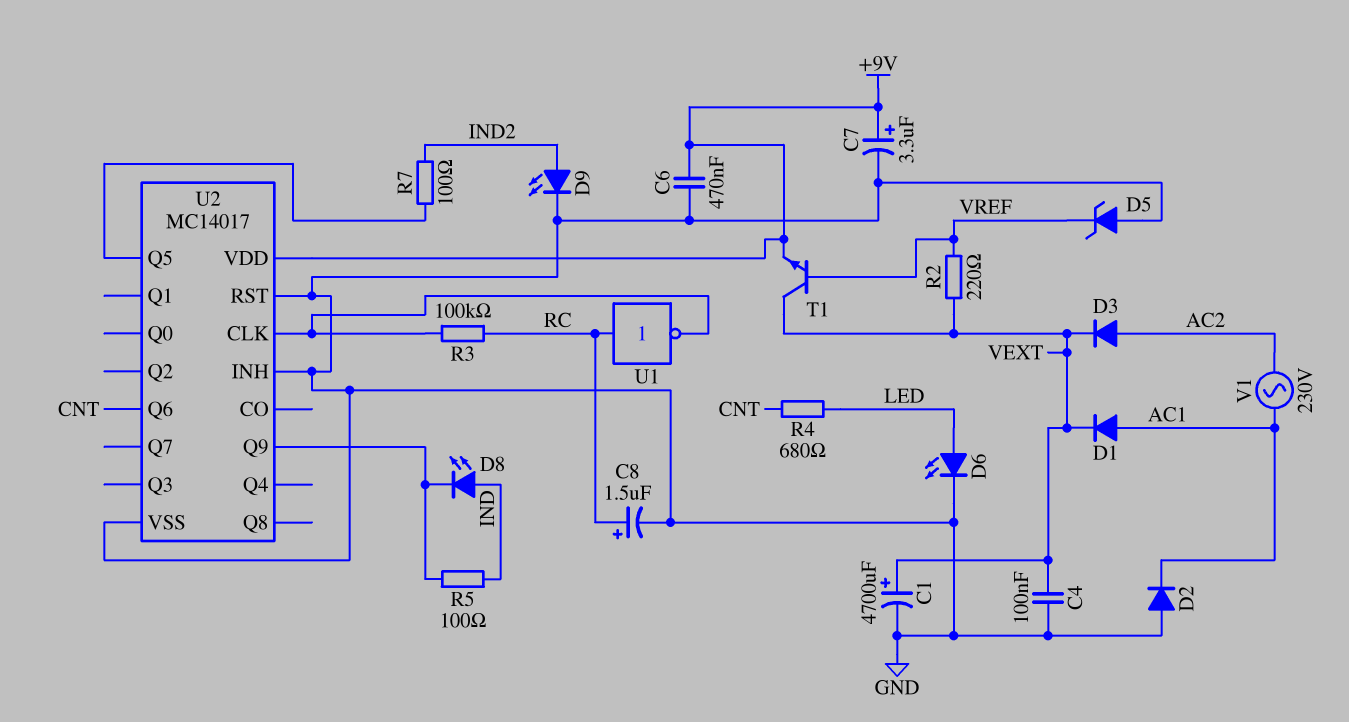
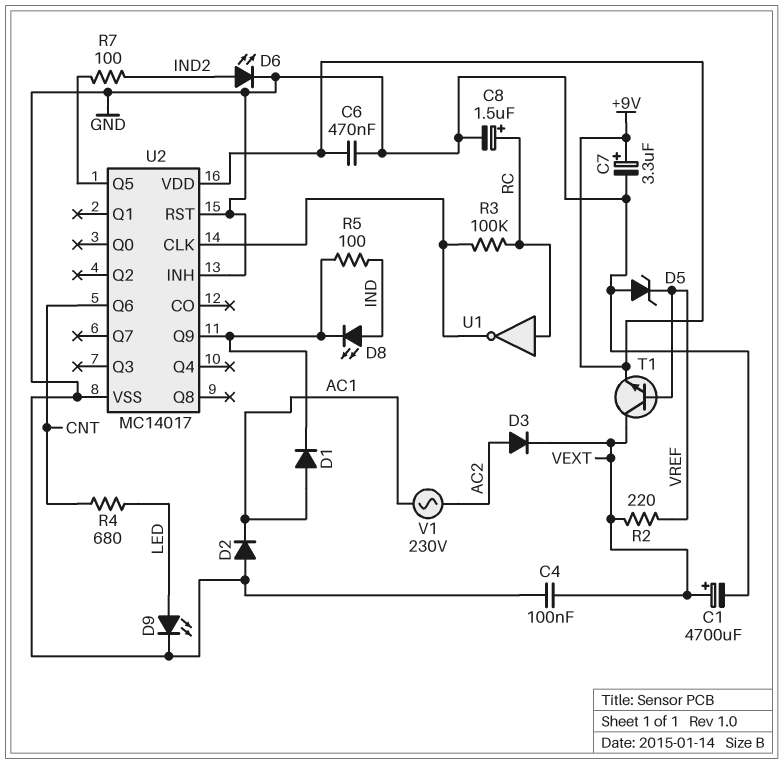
D1: diode (A AC1, K VEXT) -> diode (A AC1, K U2/Q9)
D6: LED (A LED, K GND) -> LED (A IND2, K GND)
D9: LED (A IND2, K GND) -> LED (A LED, K GND)

